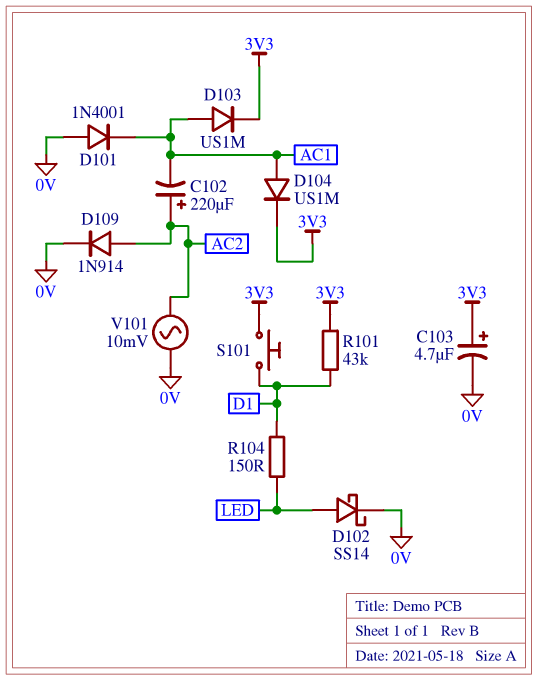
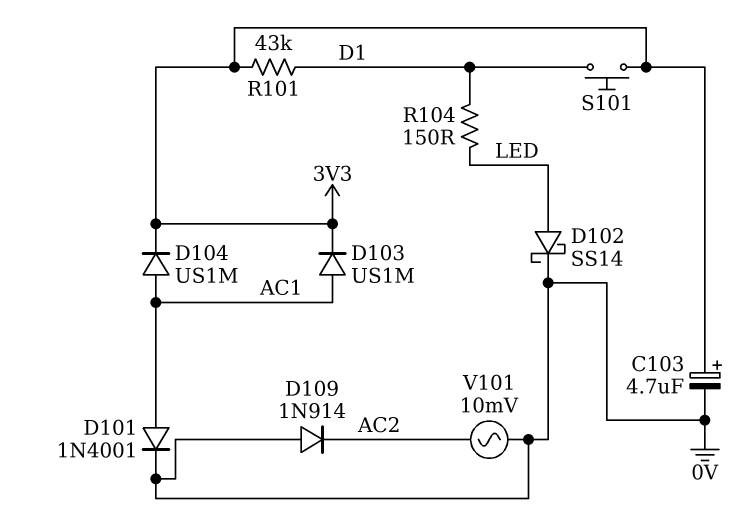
C102: 220uF (plus AC2, minus AC1) -> none
D101: diode 1N4001 (A 0V, K AC1) -> diode 1N4001 (A AC1, K 0V)
D109: diode 1N914 (A AC2, K 0V) -> diode 1N914 (A 0V, K AC2)

